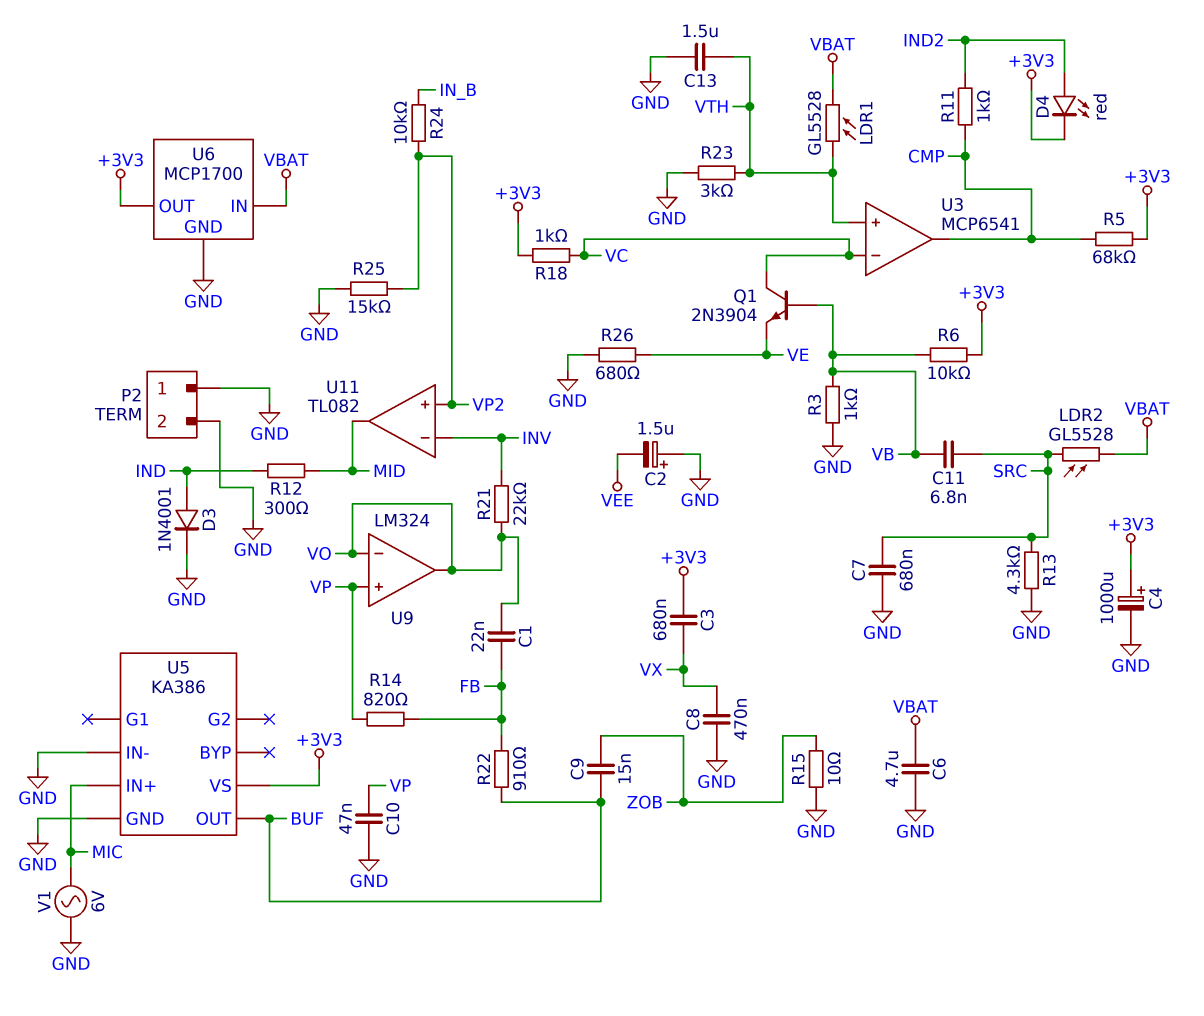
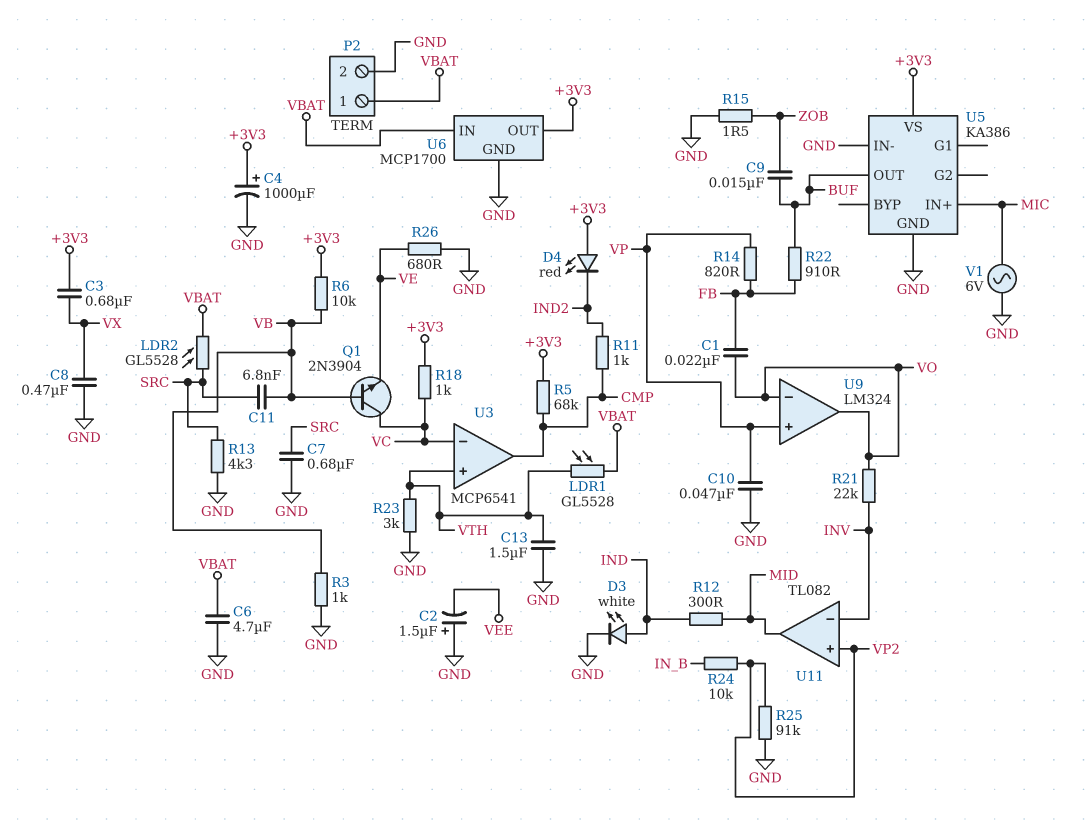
D3: diode 1N4001 (A IND, K GND) -> LED white (A IND, K GND)
D4: LED red (A IND2, K +3V3) -> LED red (A +3V3, K IND2)
P2 pin 1: GND -> VBAT
R15: 10 (GND, ZOB) -> 1.5 (GND, ZOB)
R25: 15k (GND, VP2) -> 91k (GND, VP2)

